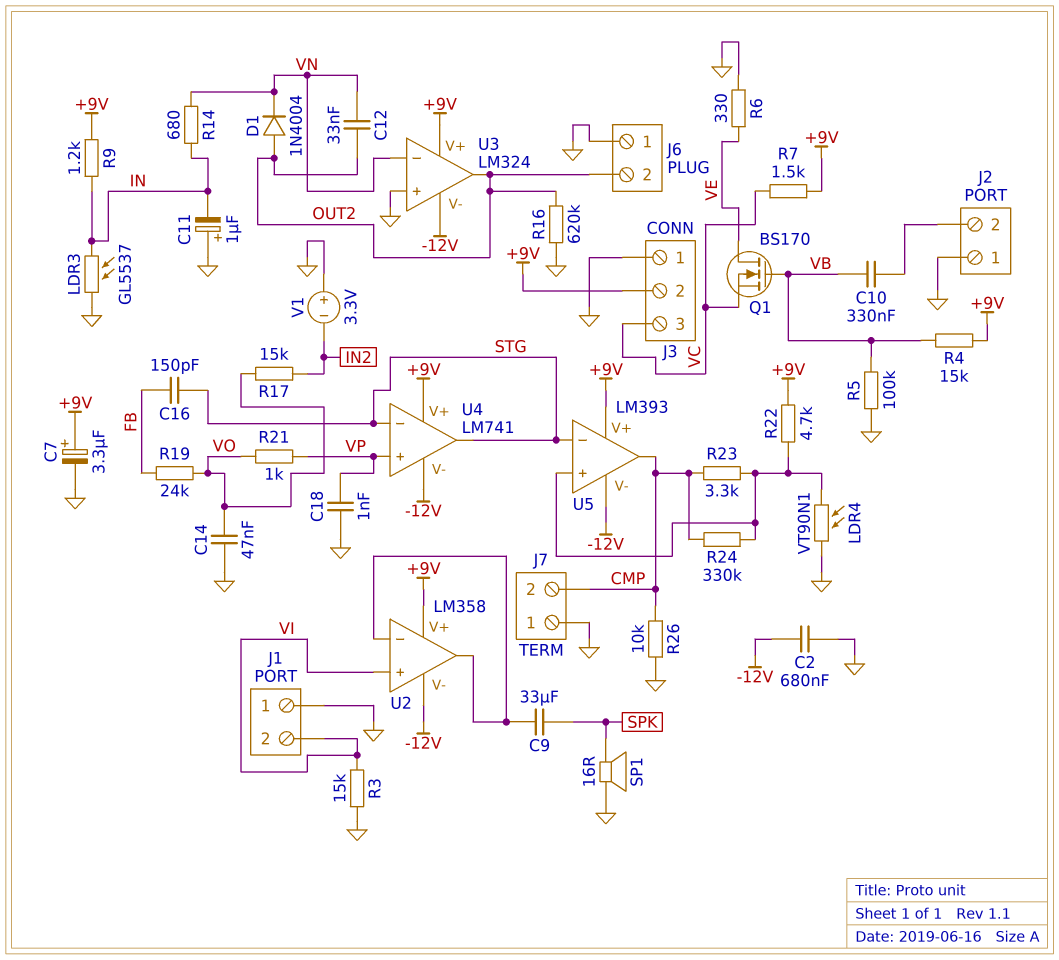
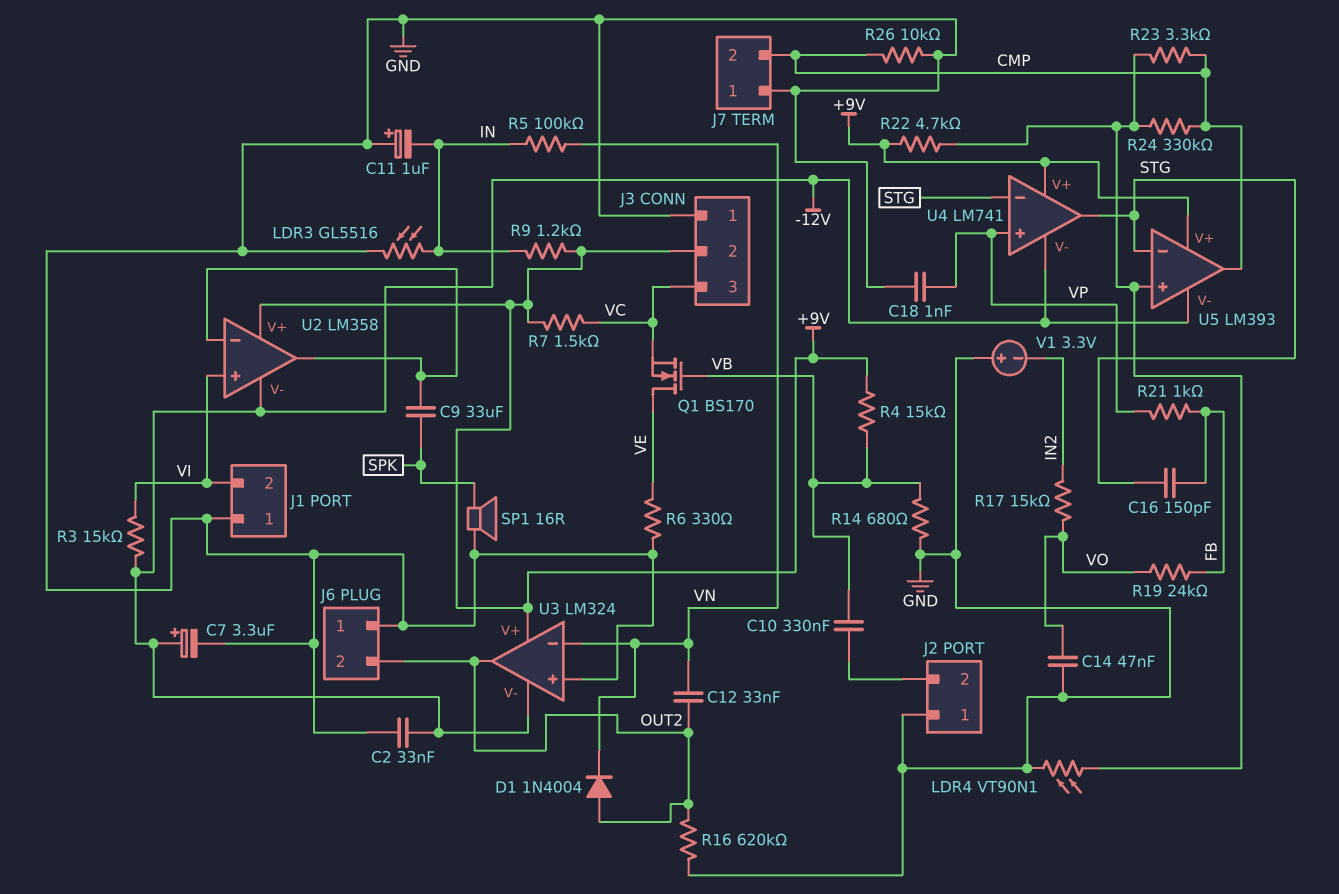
C2: 680nF (-12V, GND) -> 33nF (-12V, GND)
C7: 3.3uF (plus +9V, minus GND) -> 3.3uF (plus -12V, minus GND)
LDR3: GL5537 (GND, IN) -> GL5516 (GND, IN)
R3: 15k (GND, VI) -> 15k (-12V, VI)
R5: 100k (GND, VB) -> 100k (IN, VN)
R14: 680 (IN, VN) -> 680 (GND, VB)
R21: 1k (VO, VP) -> 1k (FB, VP)

